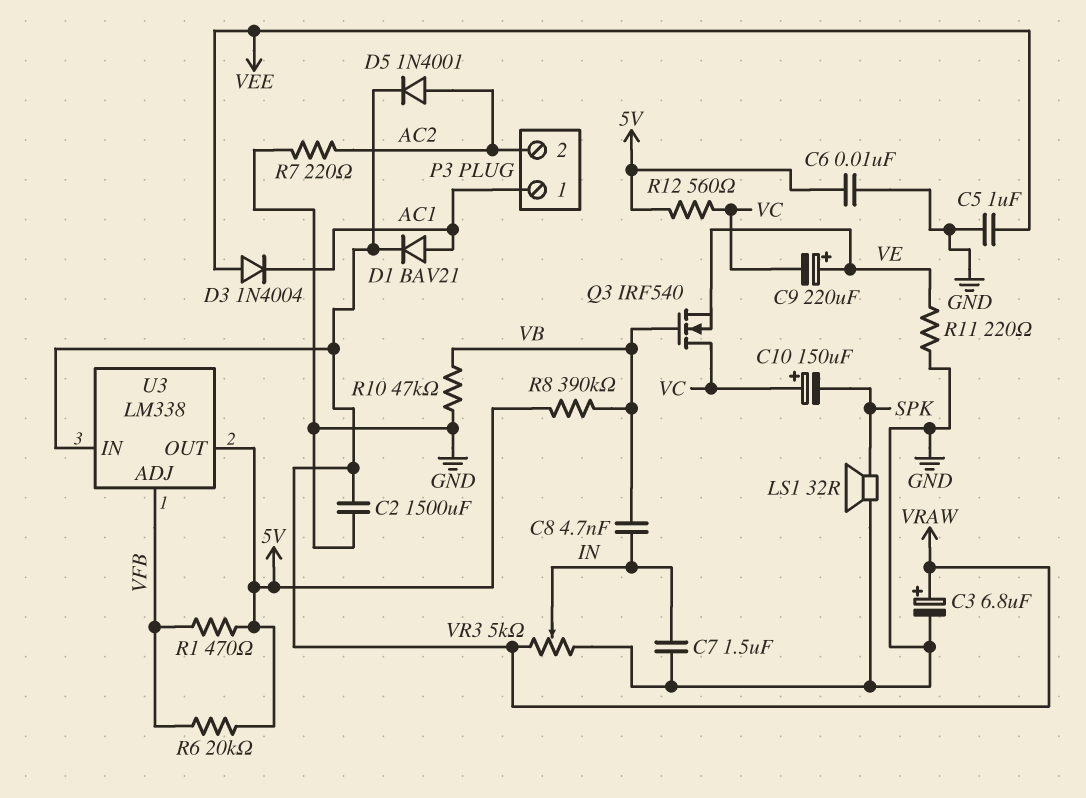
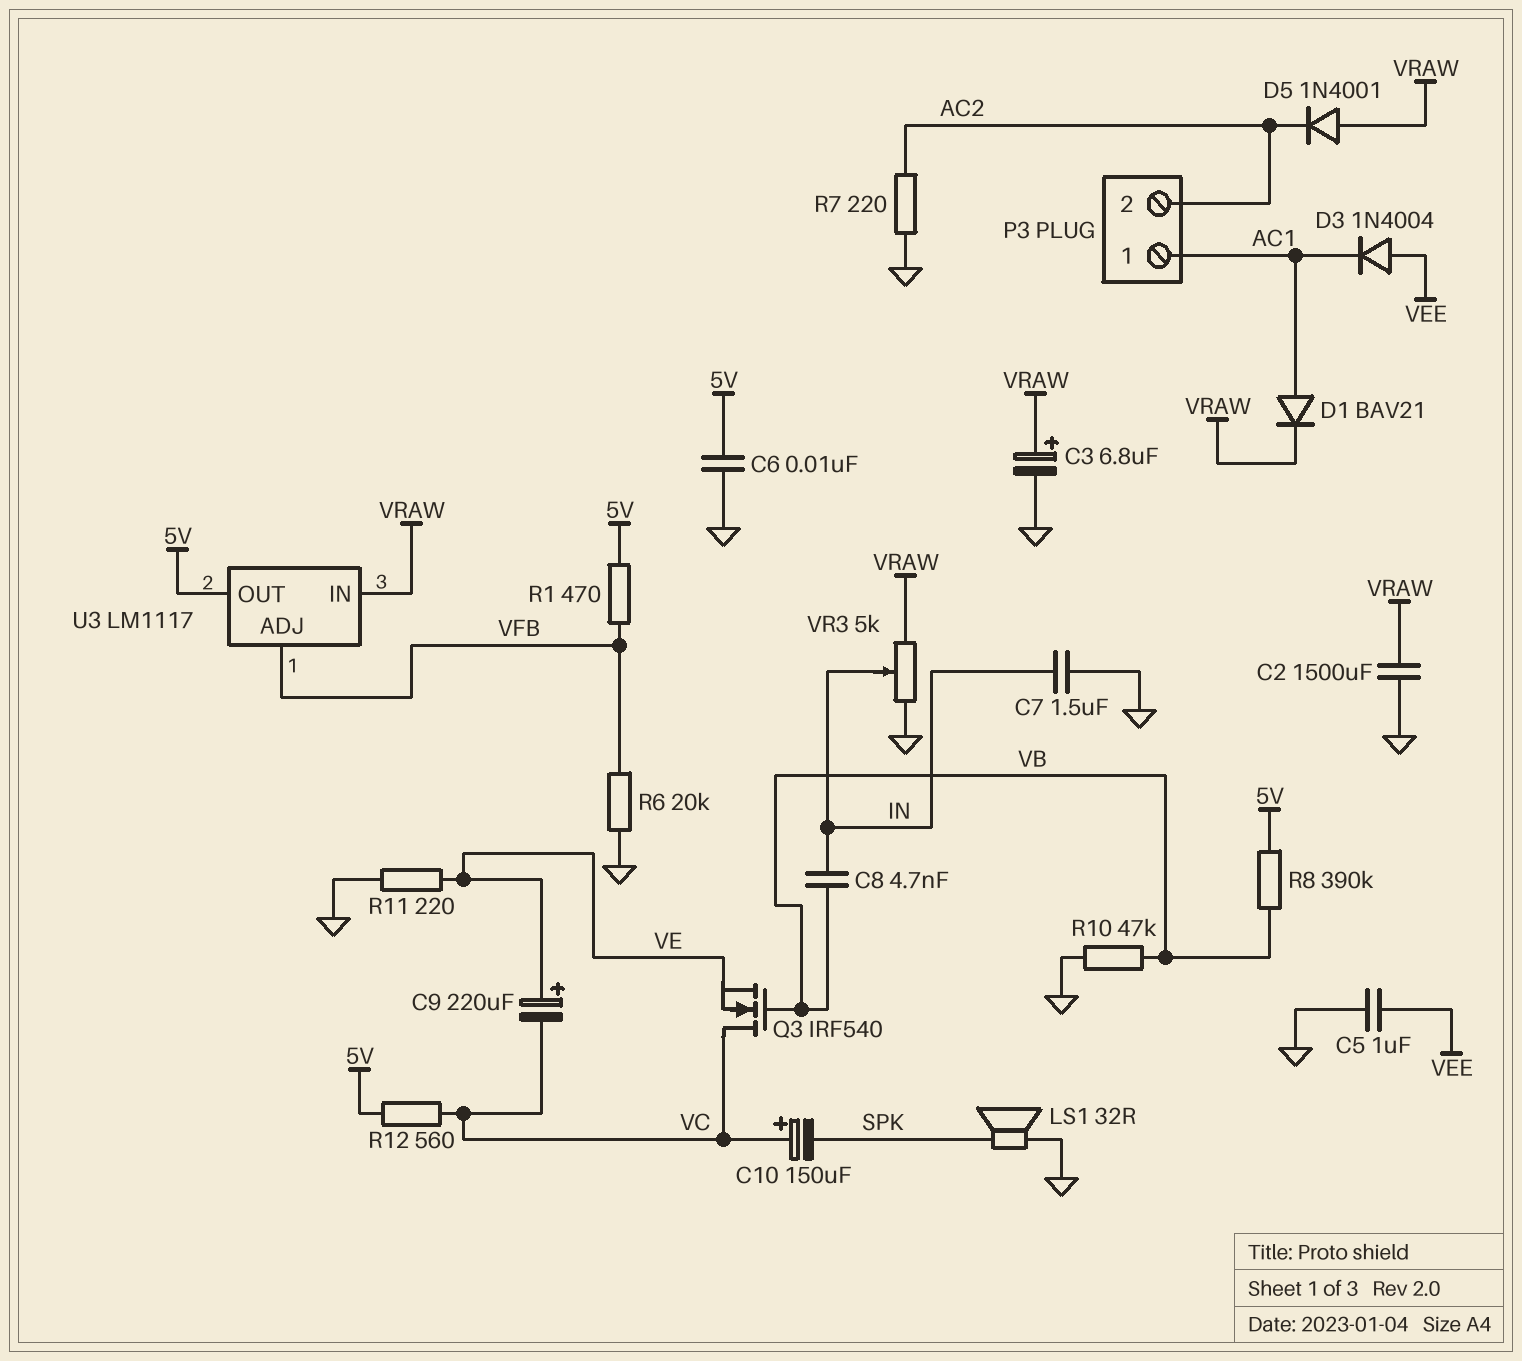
D5: diode 1N4001 (A AC2, K VRAW) -> diode 1N4001 (A VRAW, K AC2)
R6: 20k (5V, VFB) -> 20k (GND, VFB)
U3: LM338 -> LM1117

